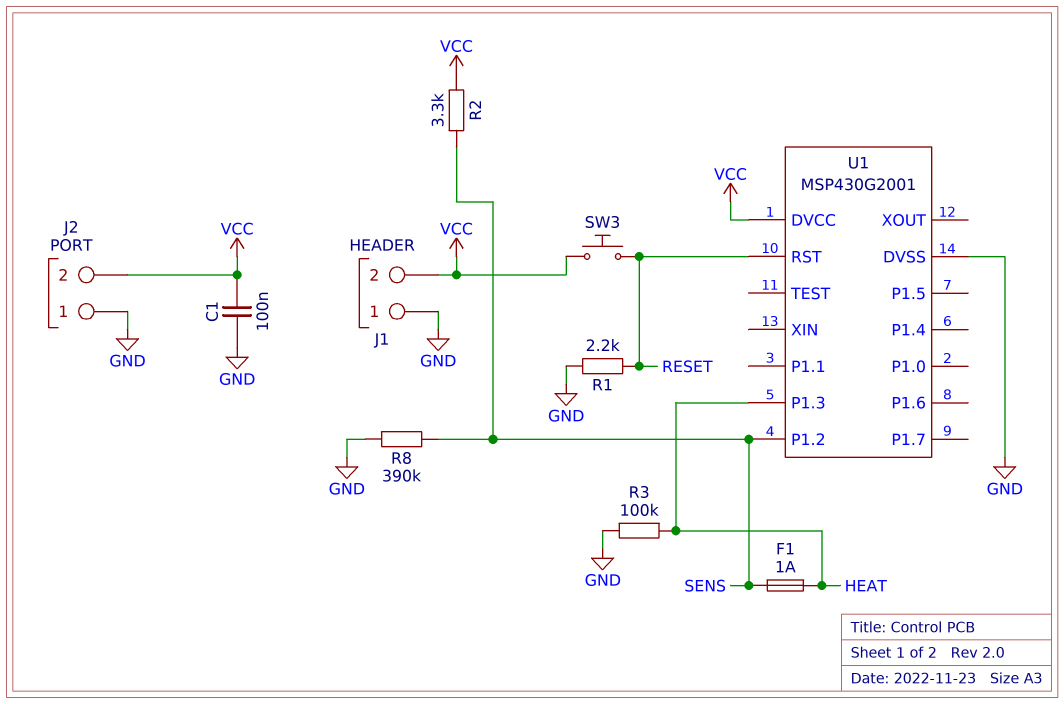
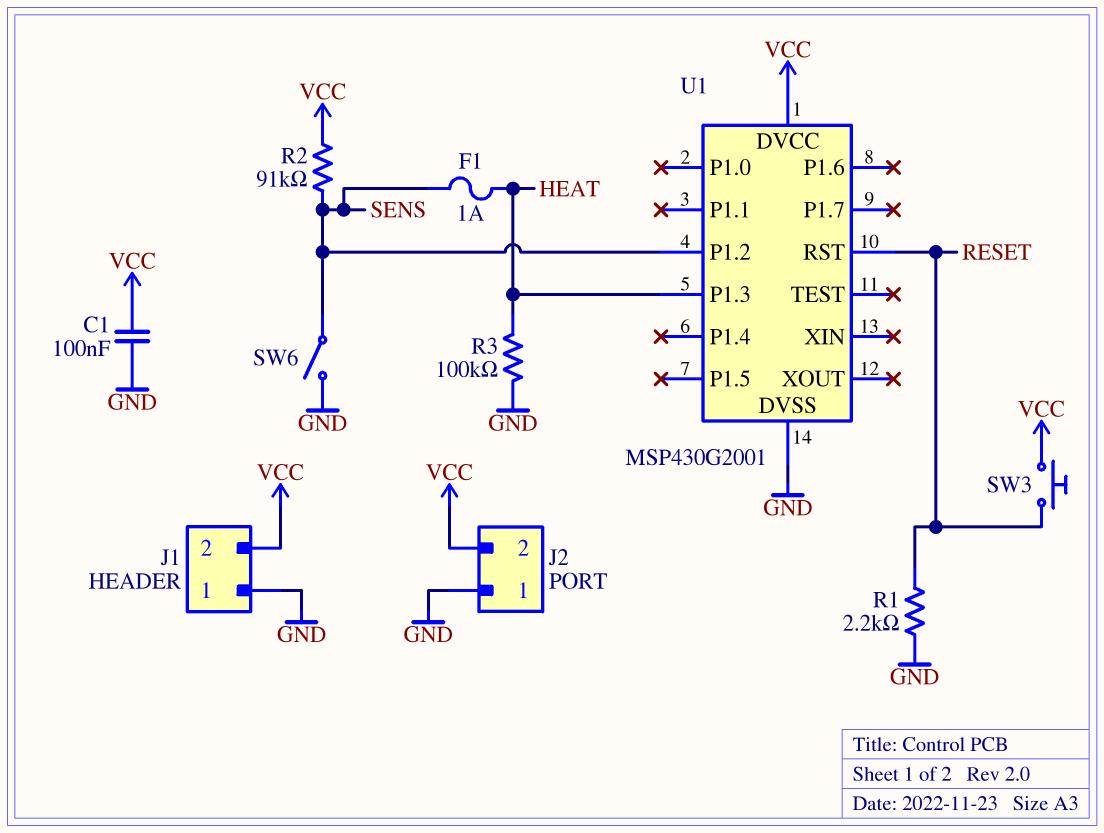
R2: 3.3k (SENS, VCC) -> 91k (SENS, VCC)
R8: 390k (GND, SENS) -> none
SW6: none -> switch (GND, SENS)

